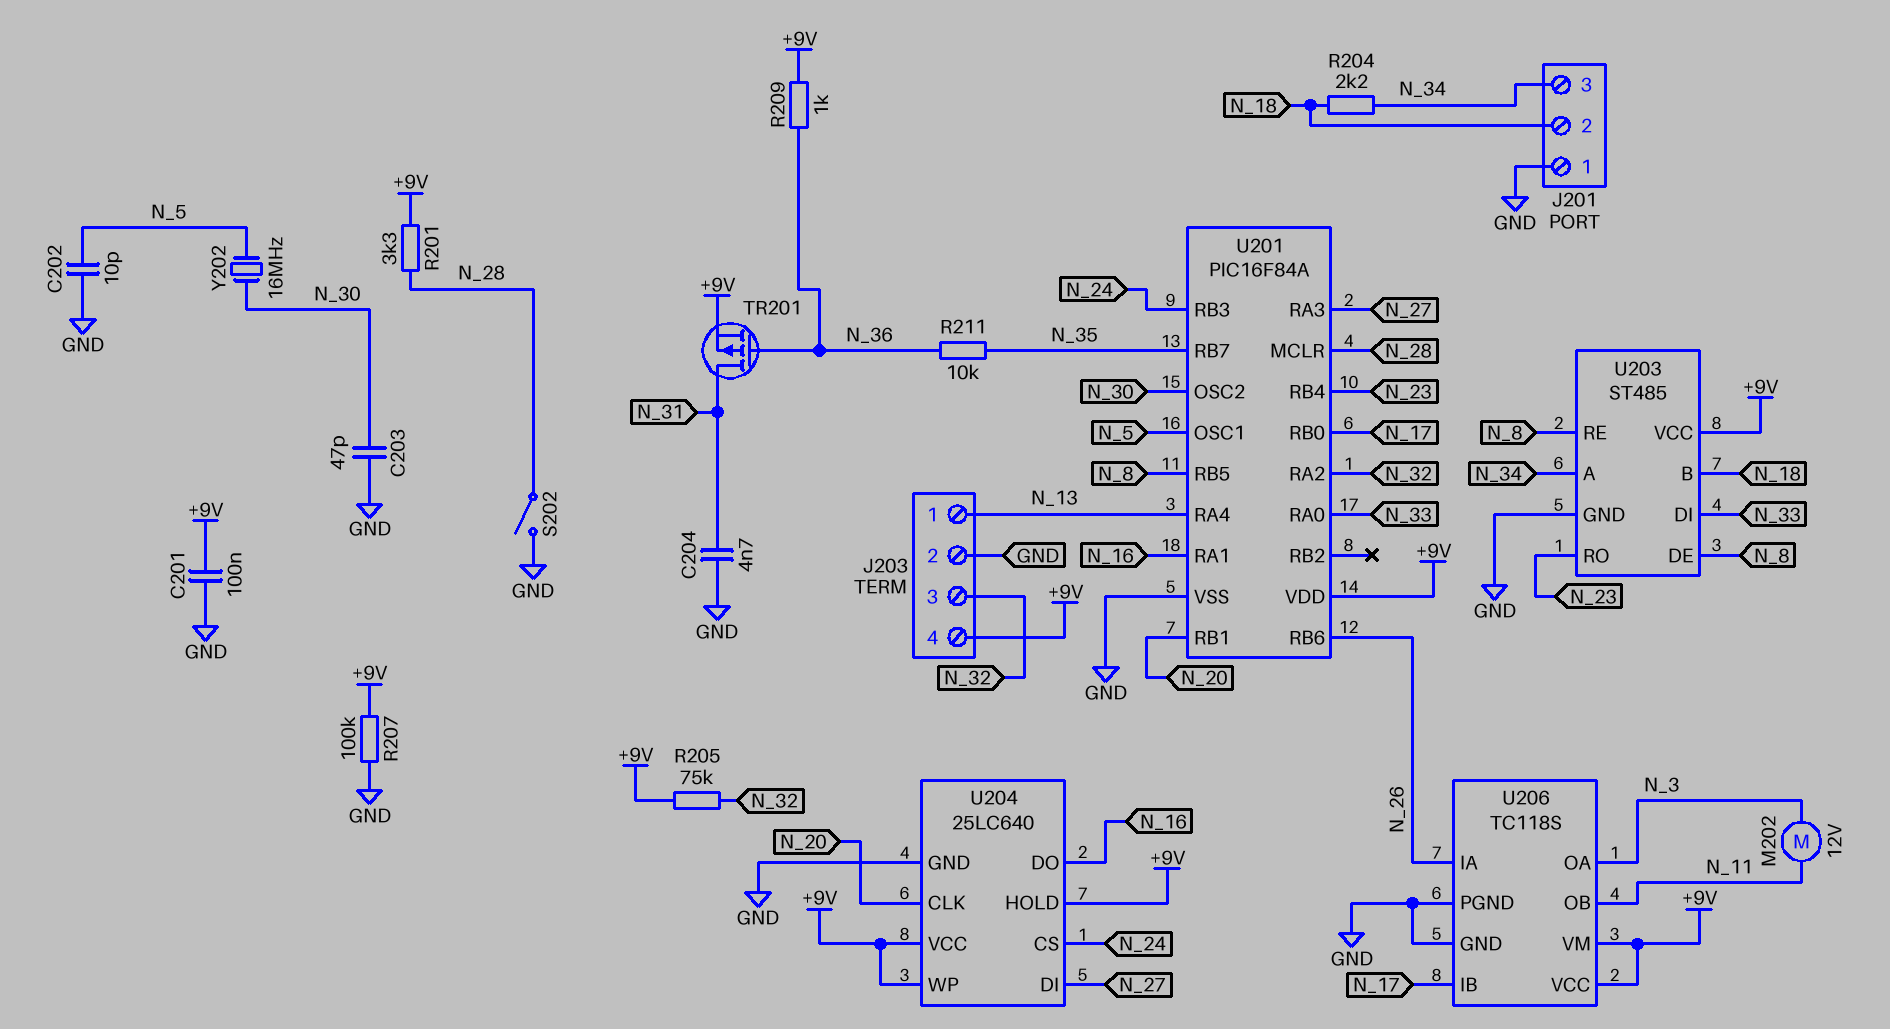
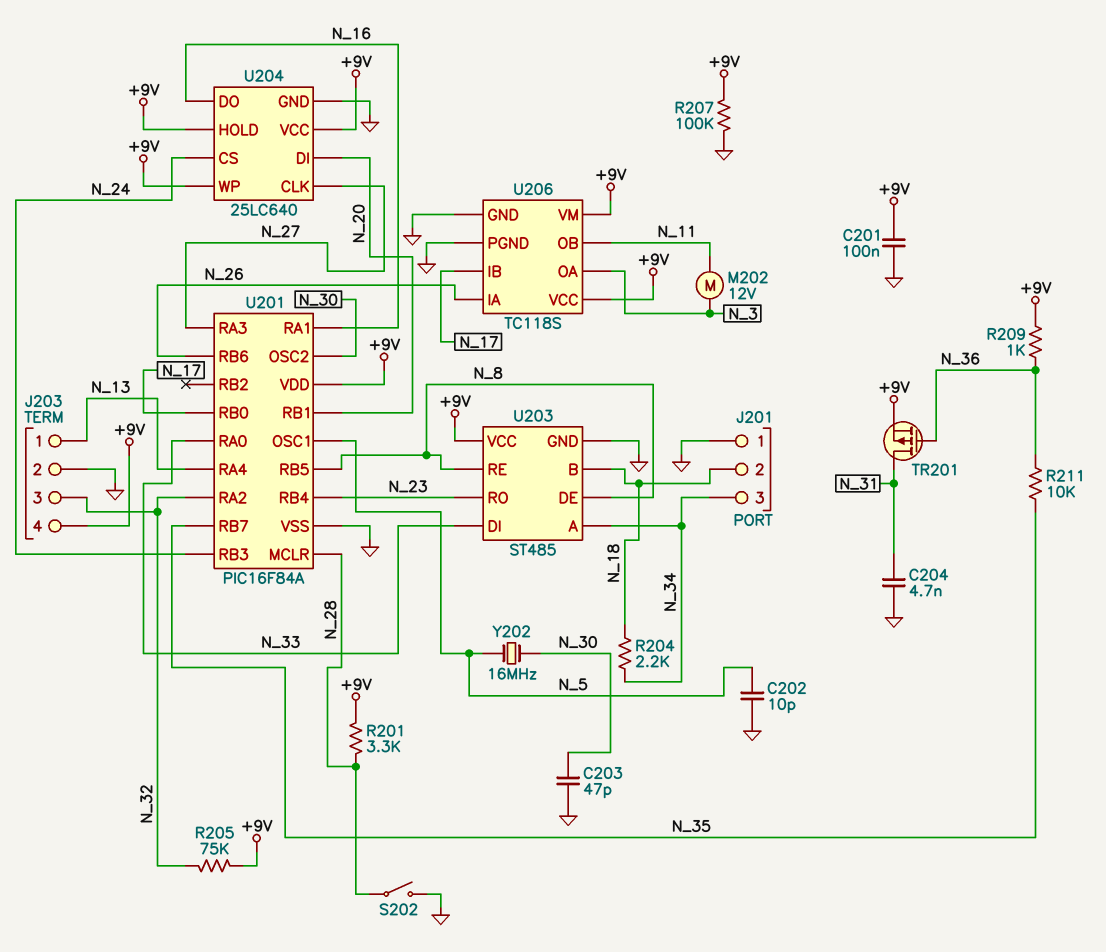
U204 pin CLK: N_20 -> N_27
U204 pin DI: N_27 -> N_20

